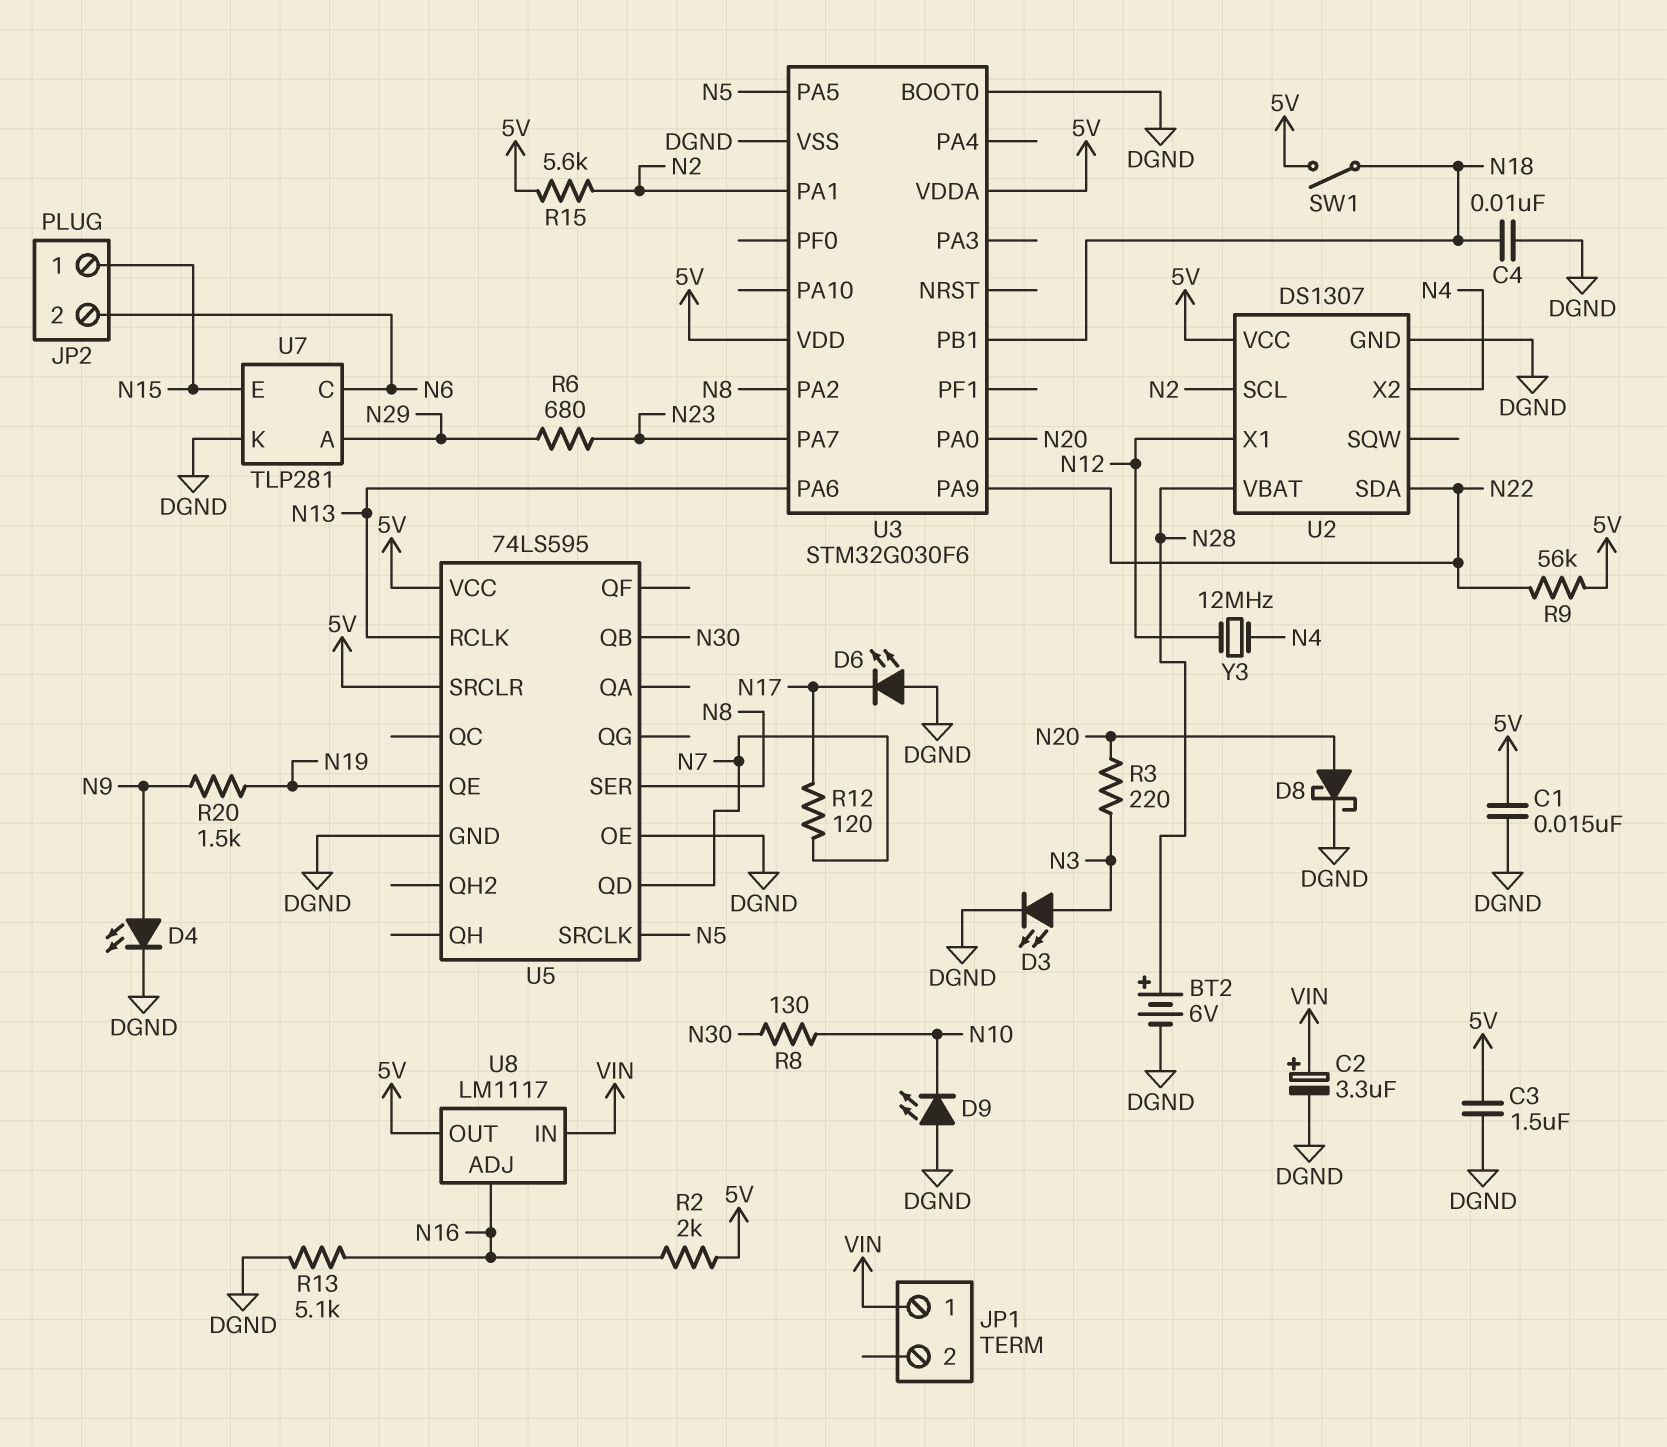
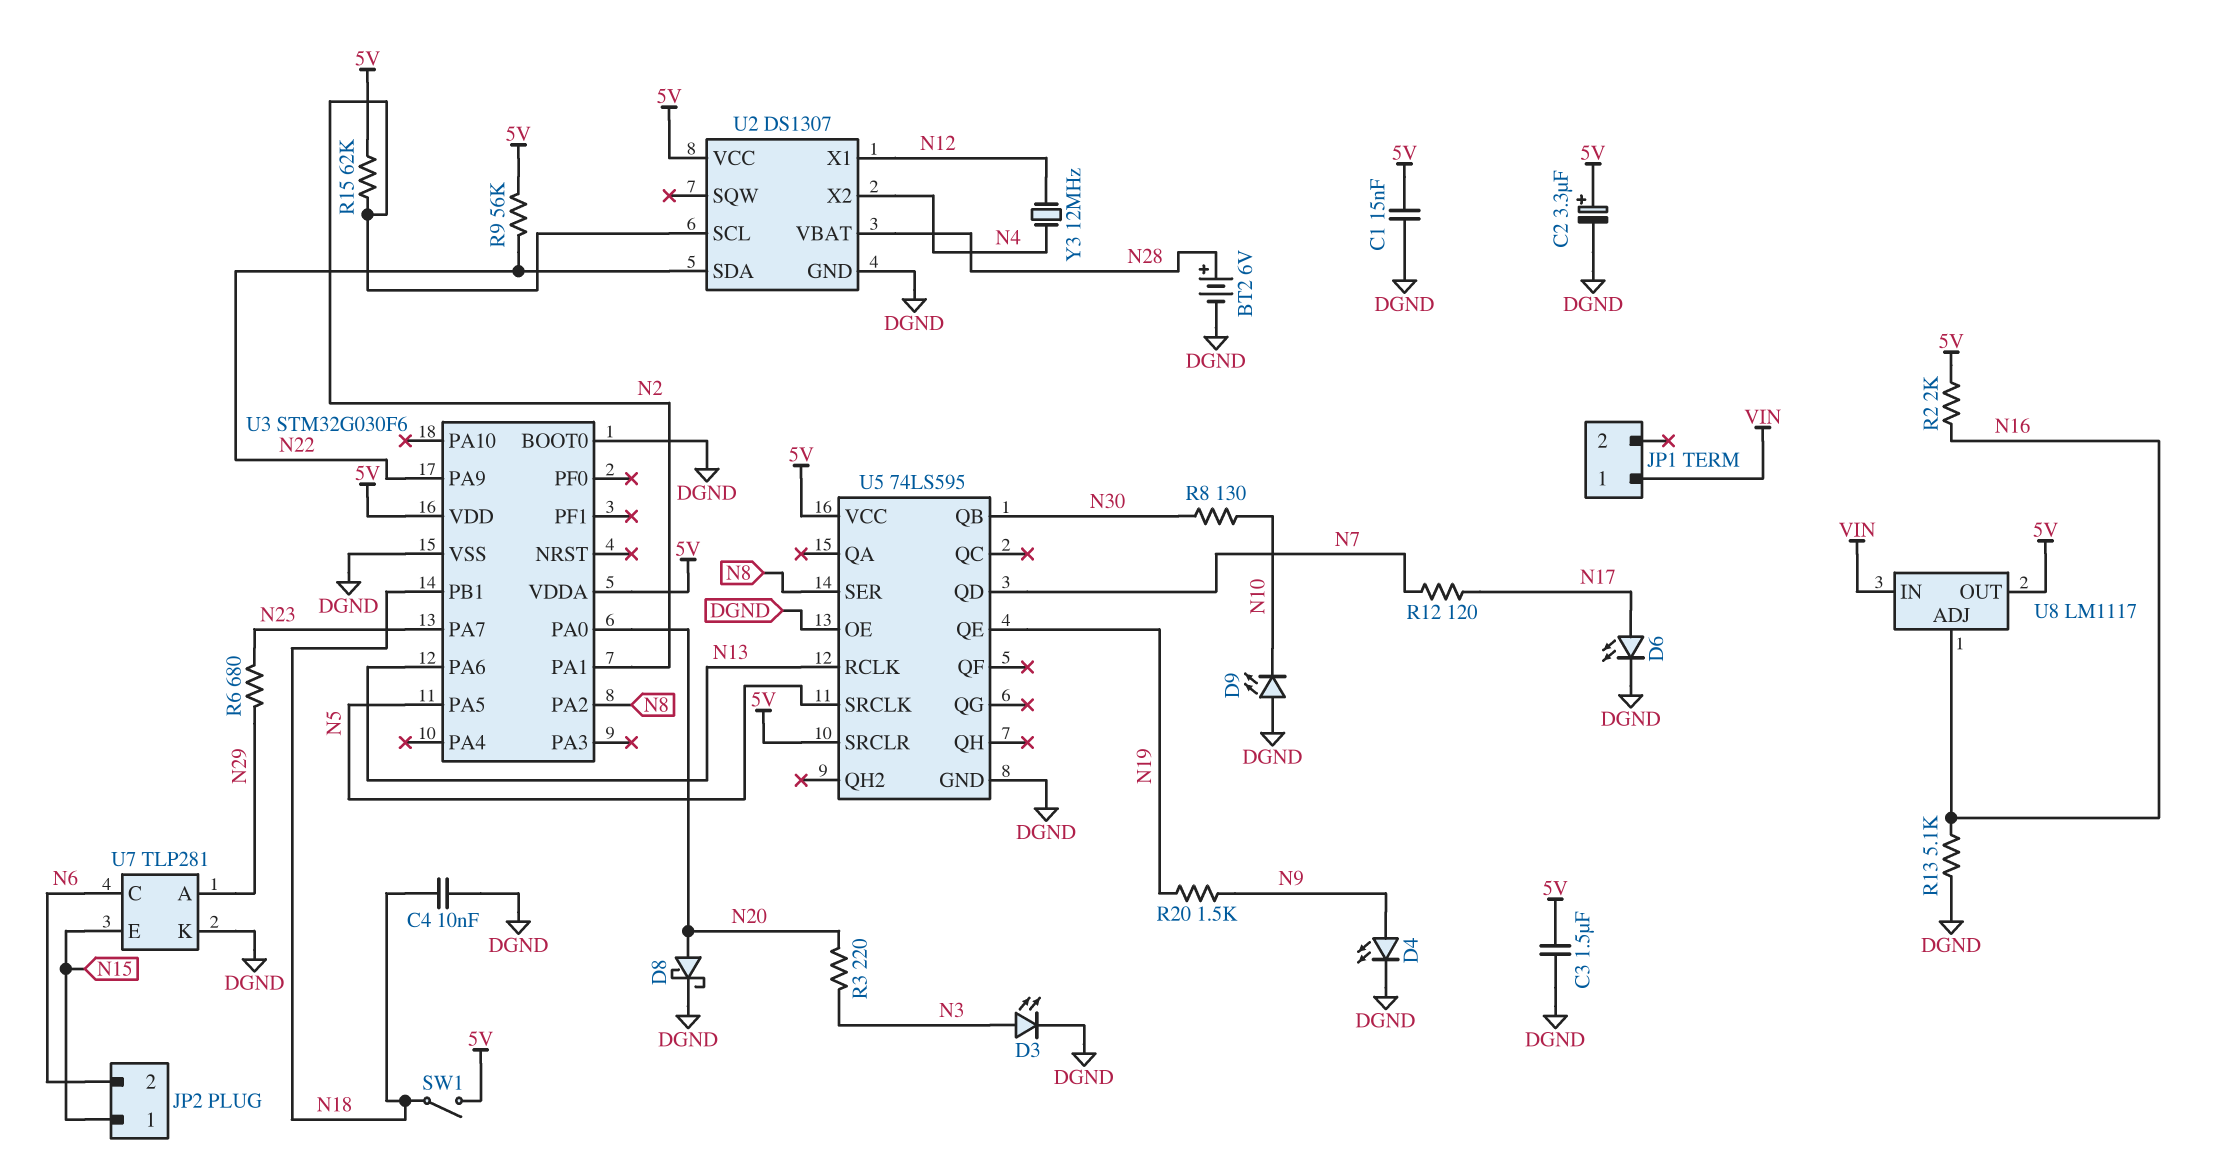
C2: 3.3uF (plus VIN, minus DGND) -> 3.3uF (plus 5V, minus DGND)
D6: LED (A DGND, K N17) -> LED (A N17, K DGND)
R15: 5.6k (5V, N2) -> 62k (5V, N2)

